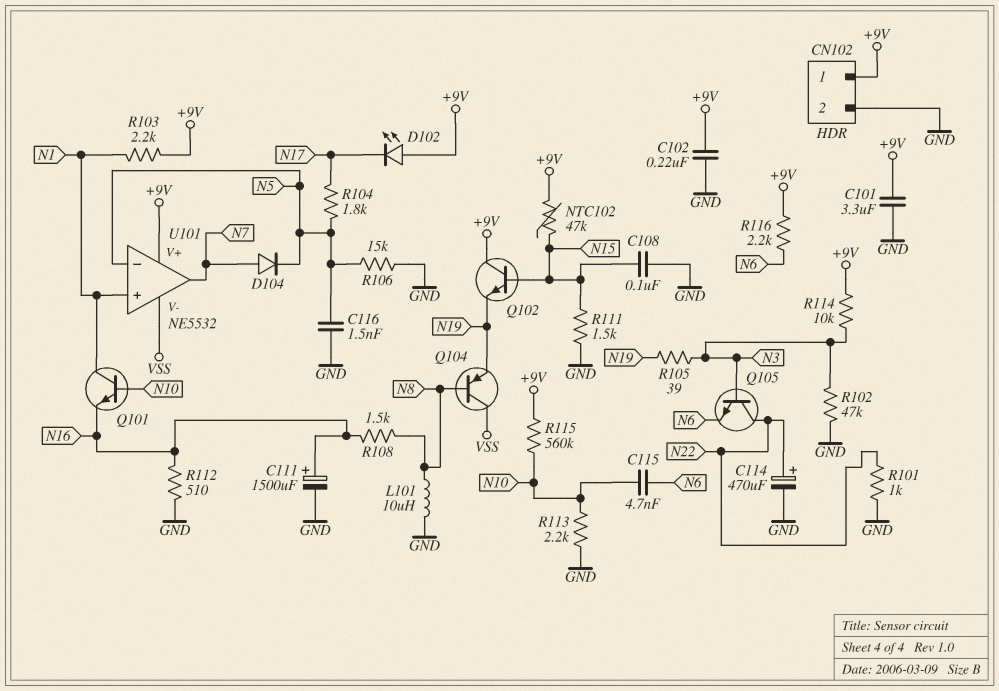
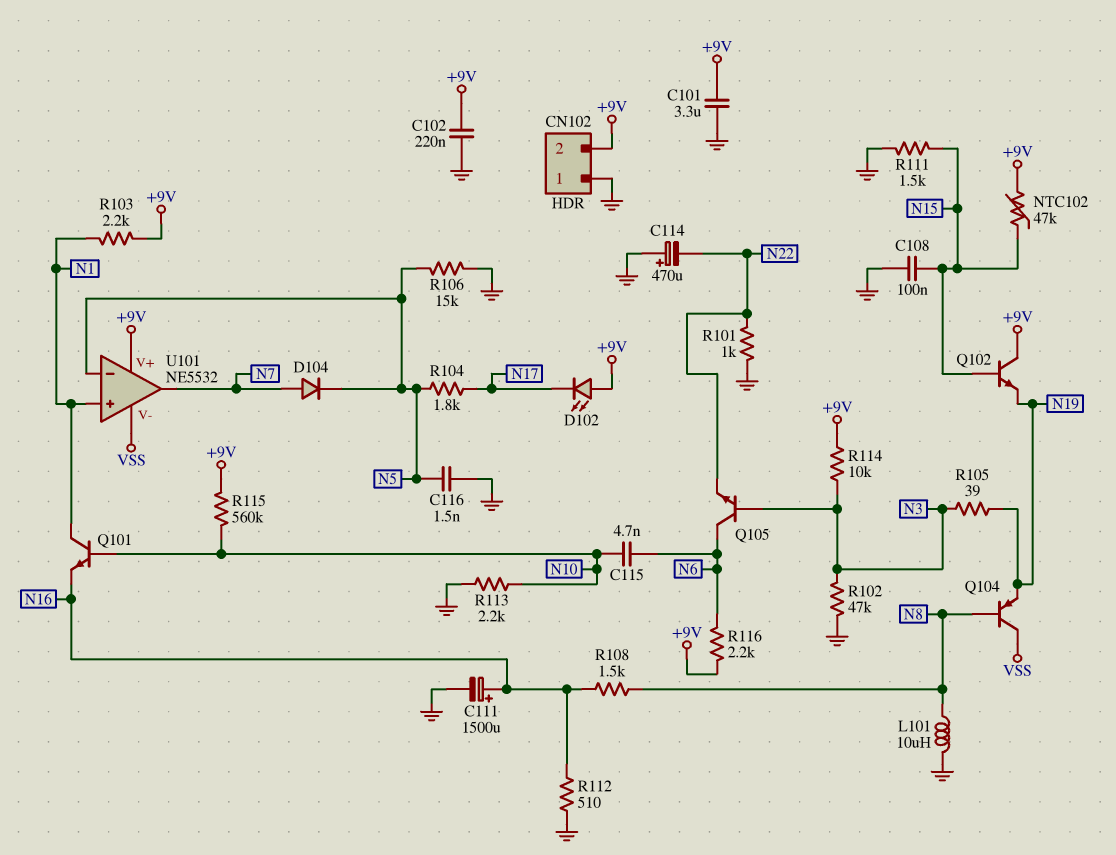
C114: 470uF (plus N22, minus GND) -> 470uF (plus GND, minus N22)
CN102 pin 1: +9V -> GND
CN102 pin 2: GND -> +9V
Q105: NPN (B N3, C N22, E N6) -> NPN (B N3, C N6, E N22)

